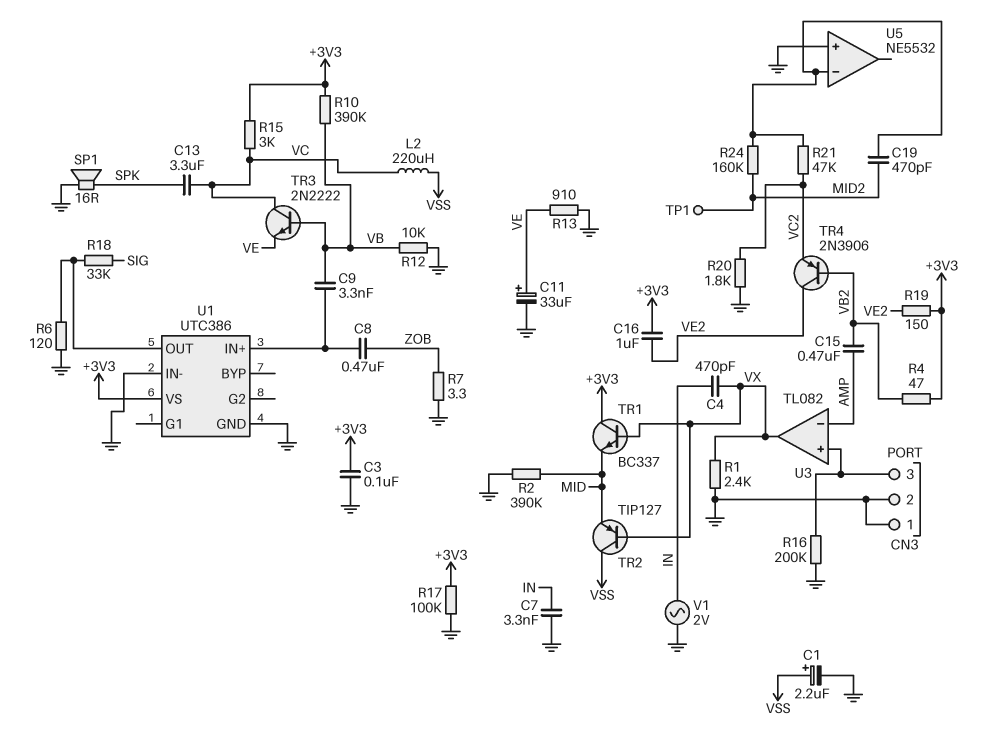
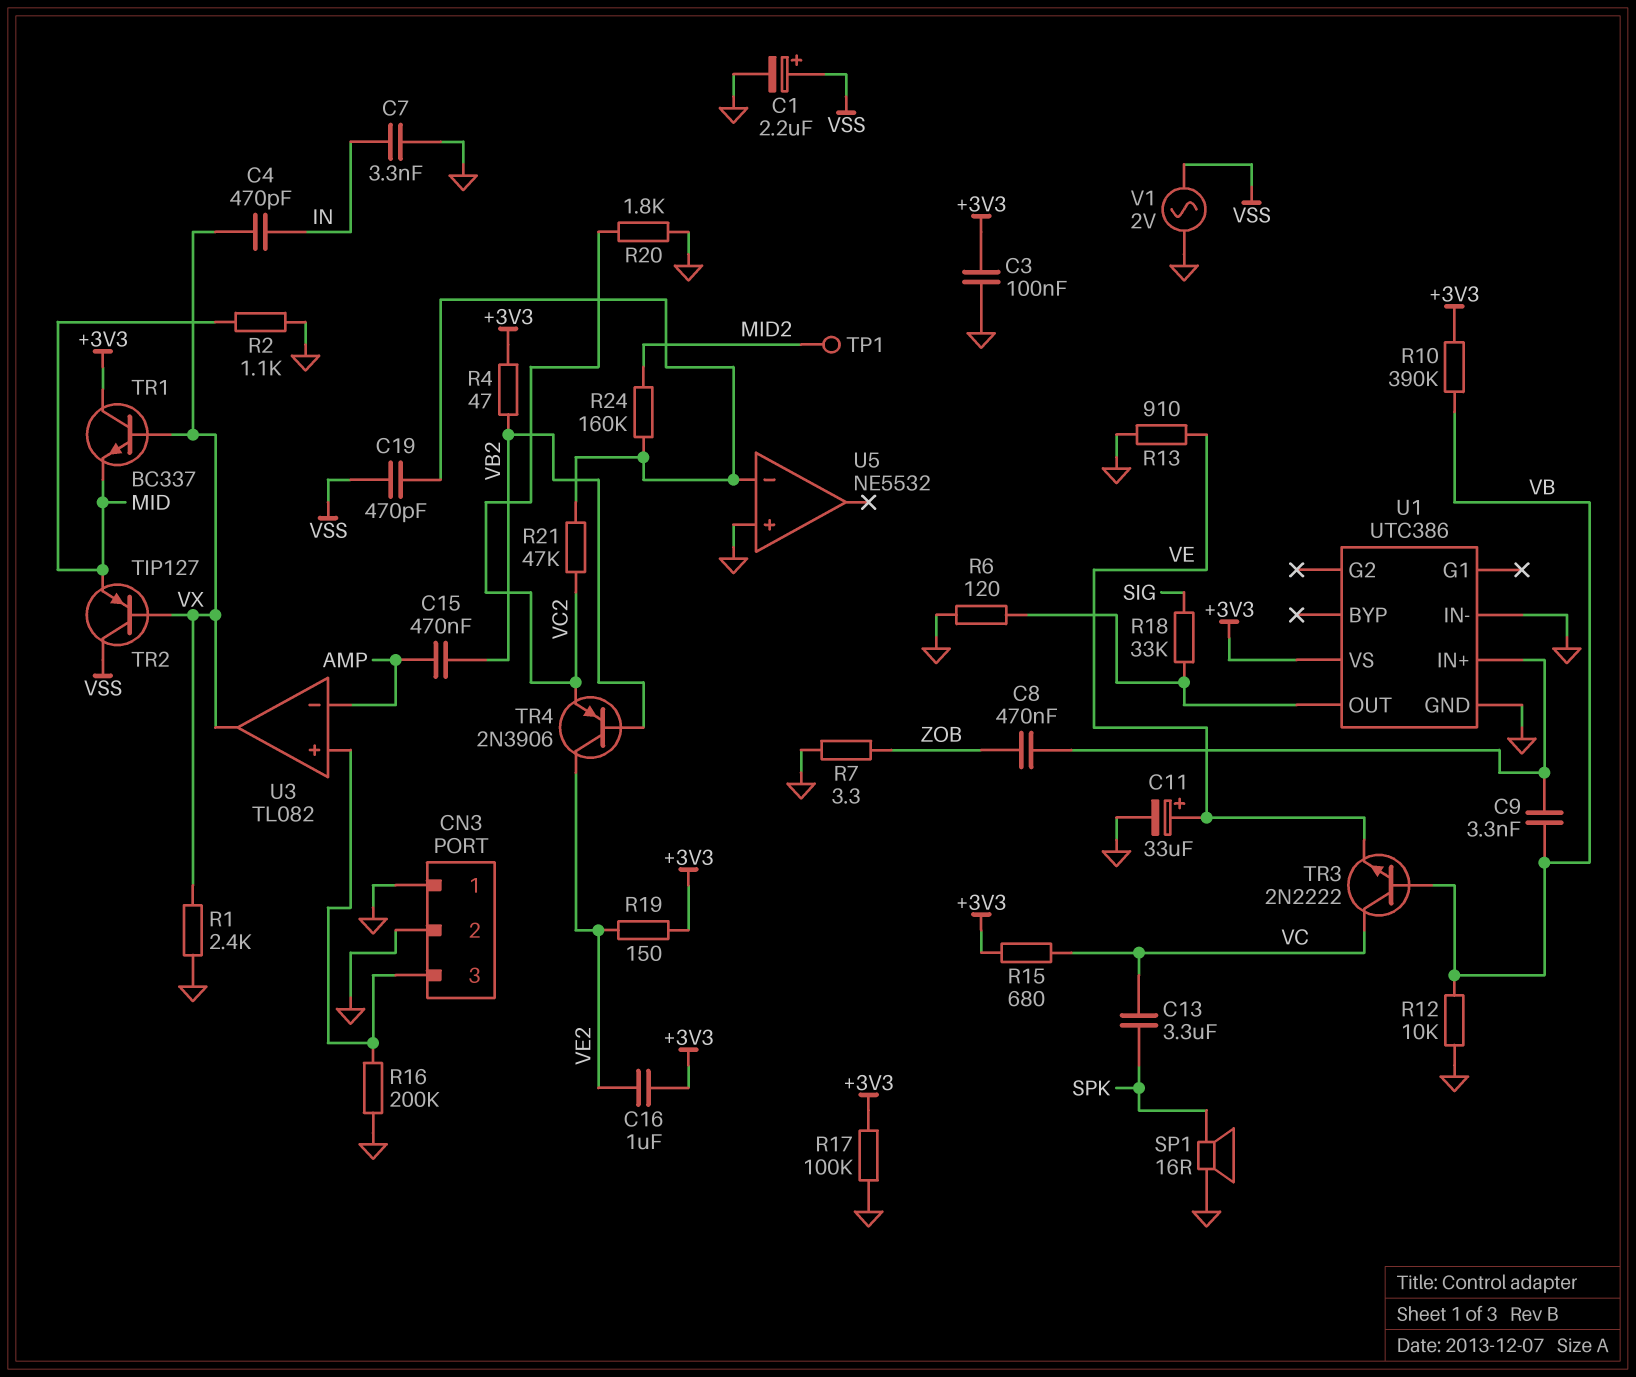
C19: 470pF (MID2, U5/in-) -> 470pF (U5/in-, VSS)
L2: 220uH (VC, VSS) -> none
R2: 390k (GND, MID) -> 1.1k (GND, MID)
R15: 3k (+3V3, VC) -> 680 (+3V3, VC)
V1: AC 2V (GND, IN) -> AC 2V (GND, VSS)

